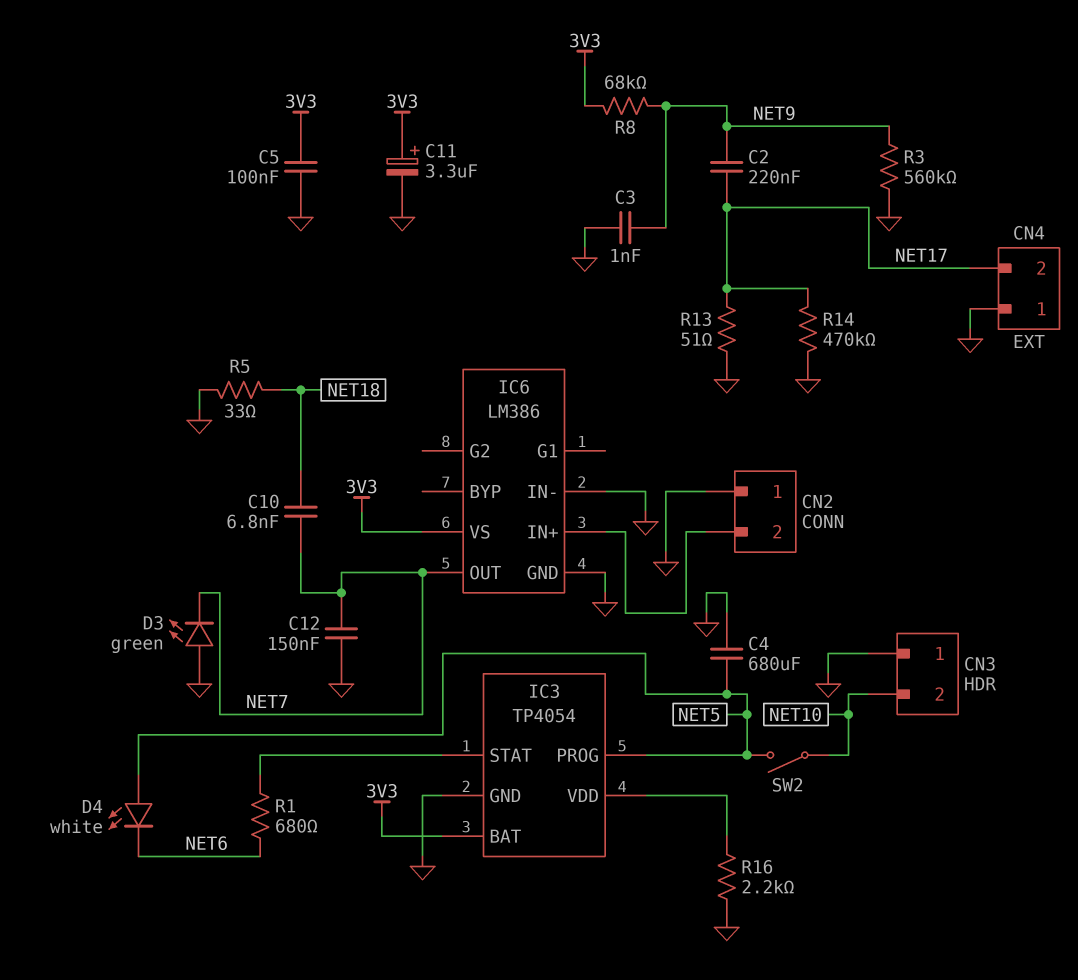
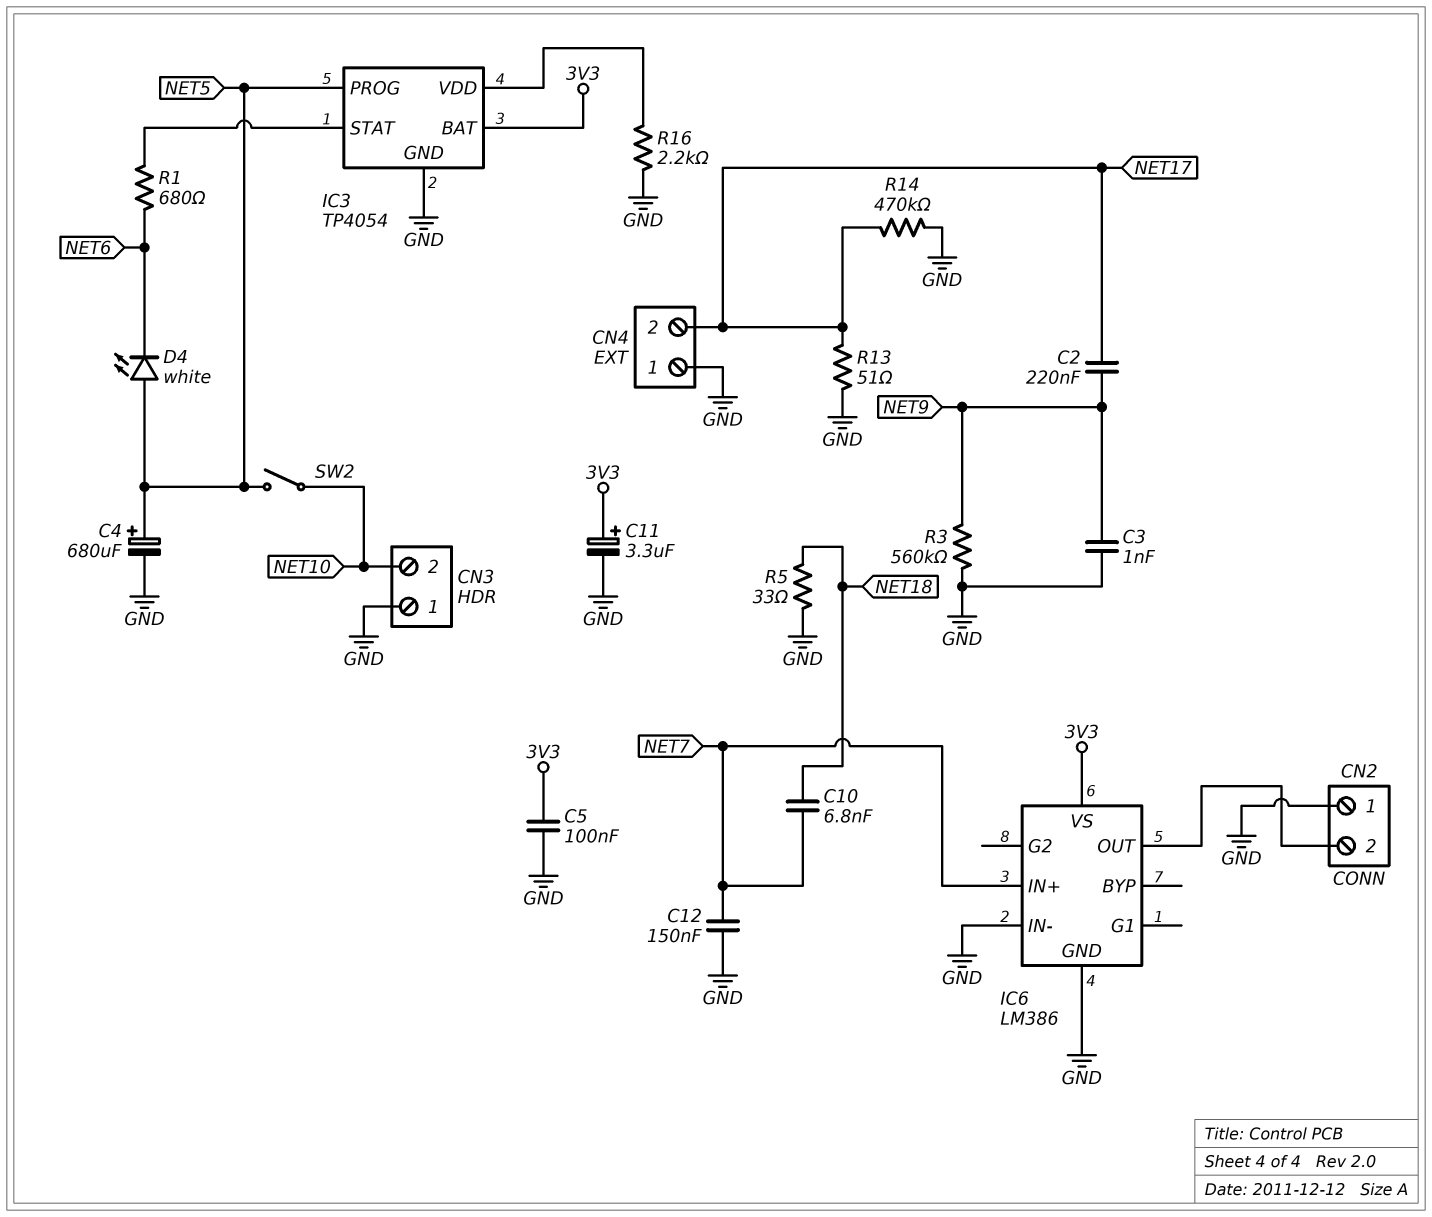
C4: 680uF (GND, NET5) -> 680uF (plus NET5, minus GND)
D3: LED green (A GND, K NET7) -> none
IC6 pin IN+: CN2/2 -> NET7
IC6 pin OUT: NET7 -> CN2/2
R8: 68k (3V3, NET9) -> none

